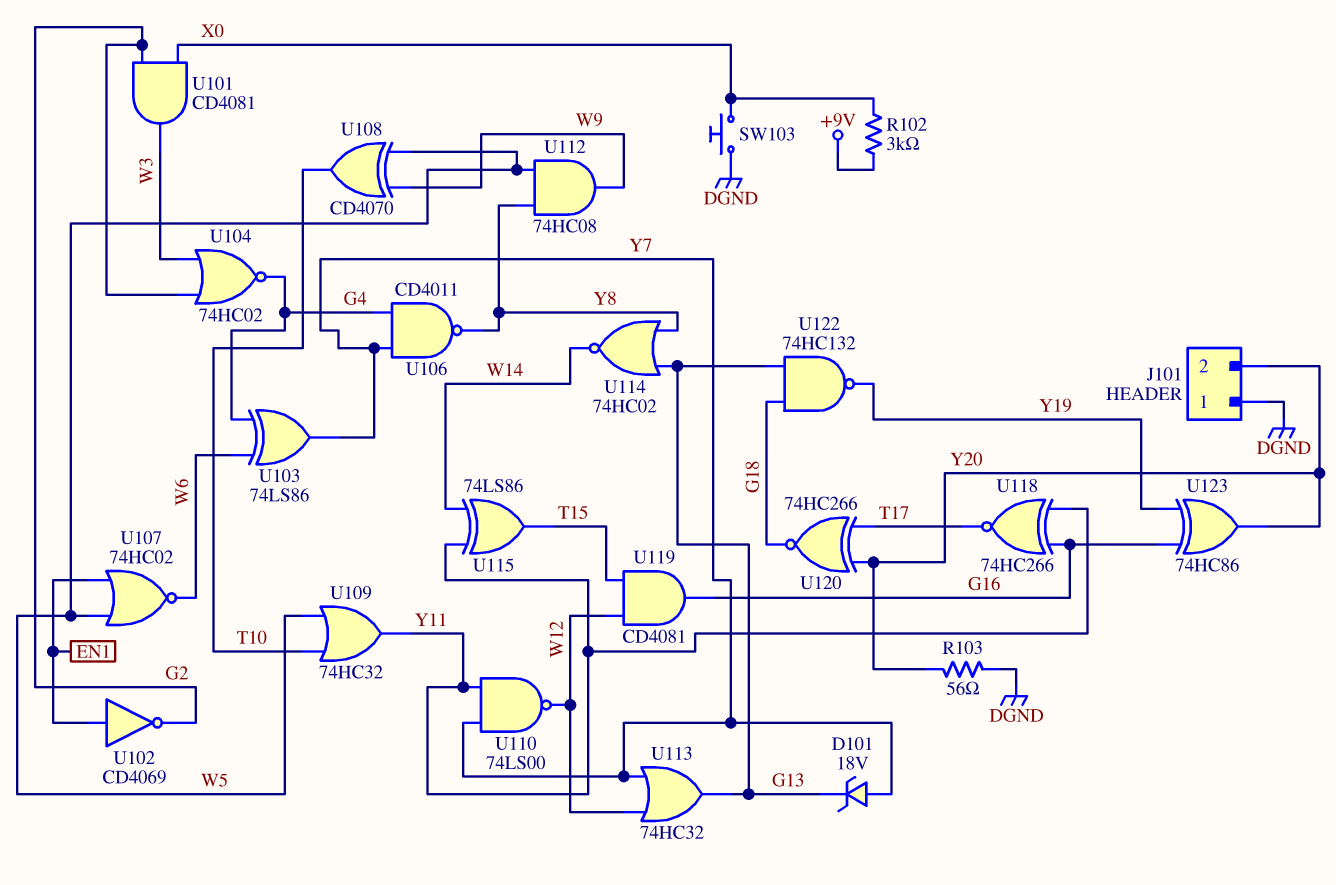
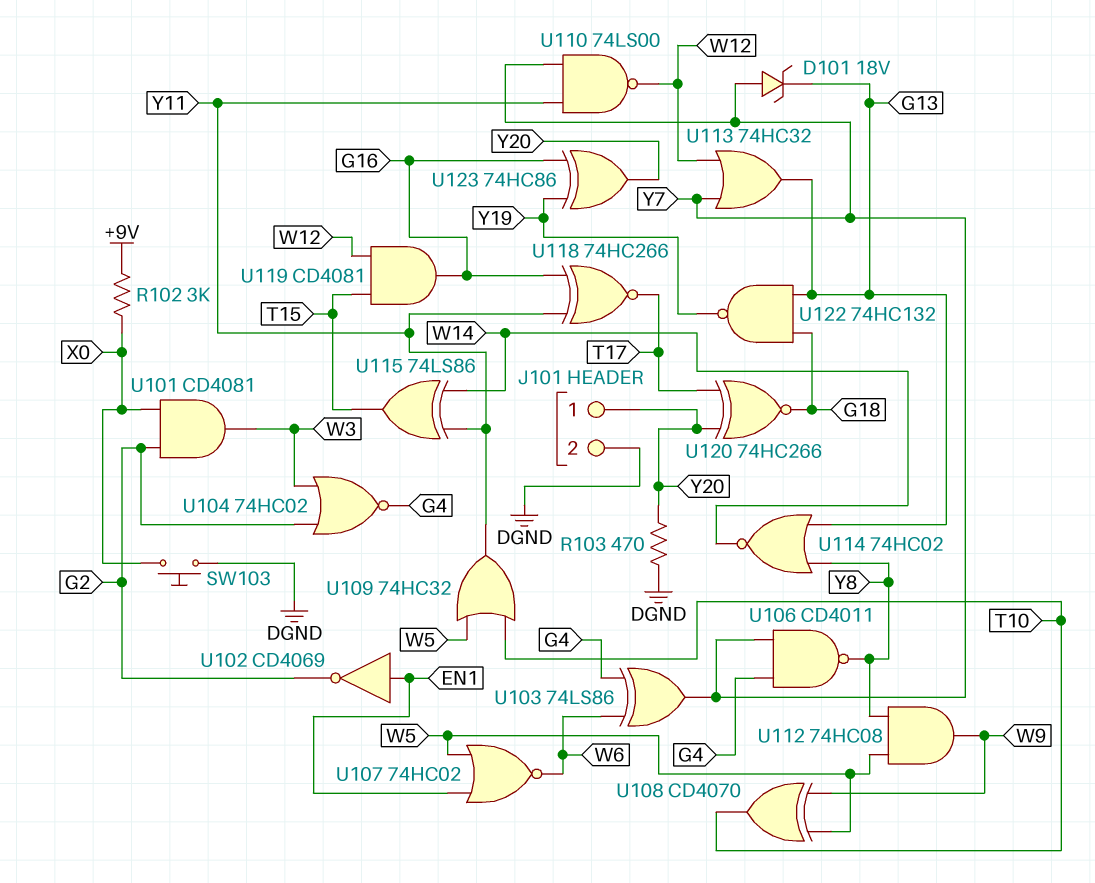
J101 pin 1: DGND -> Y20
J101 pin 2: Y20 -> DGND
R103: 56 (DGND, Y20) -> 470 (DGND, Y20)

